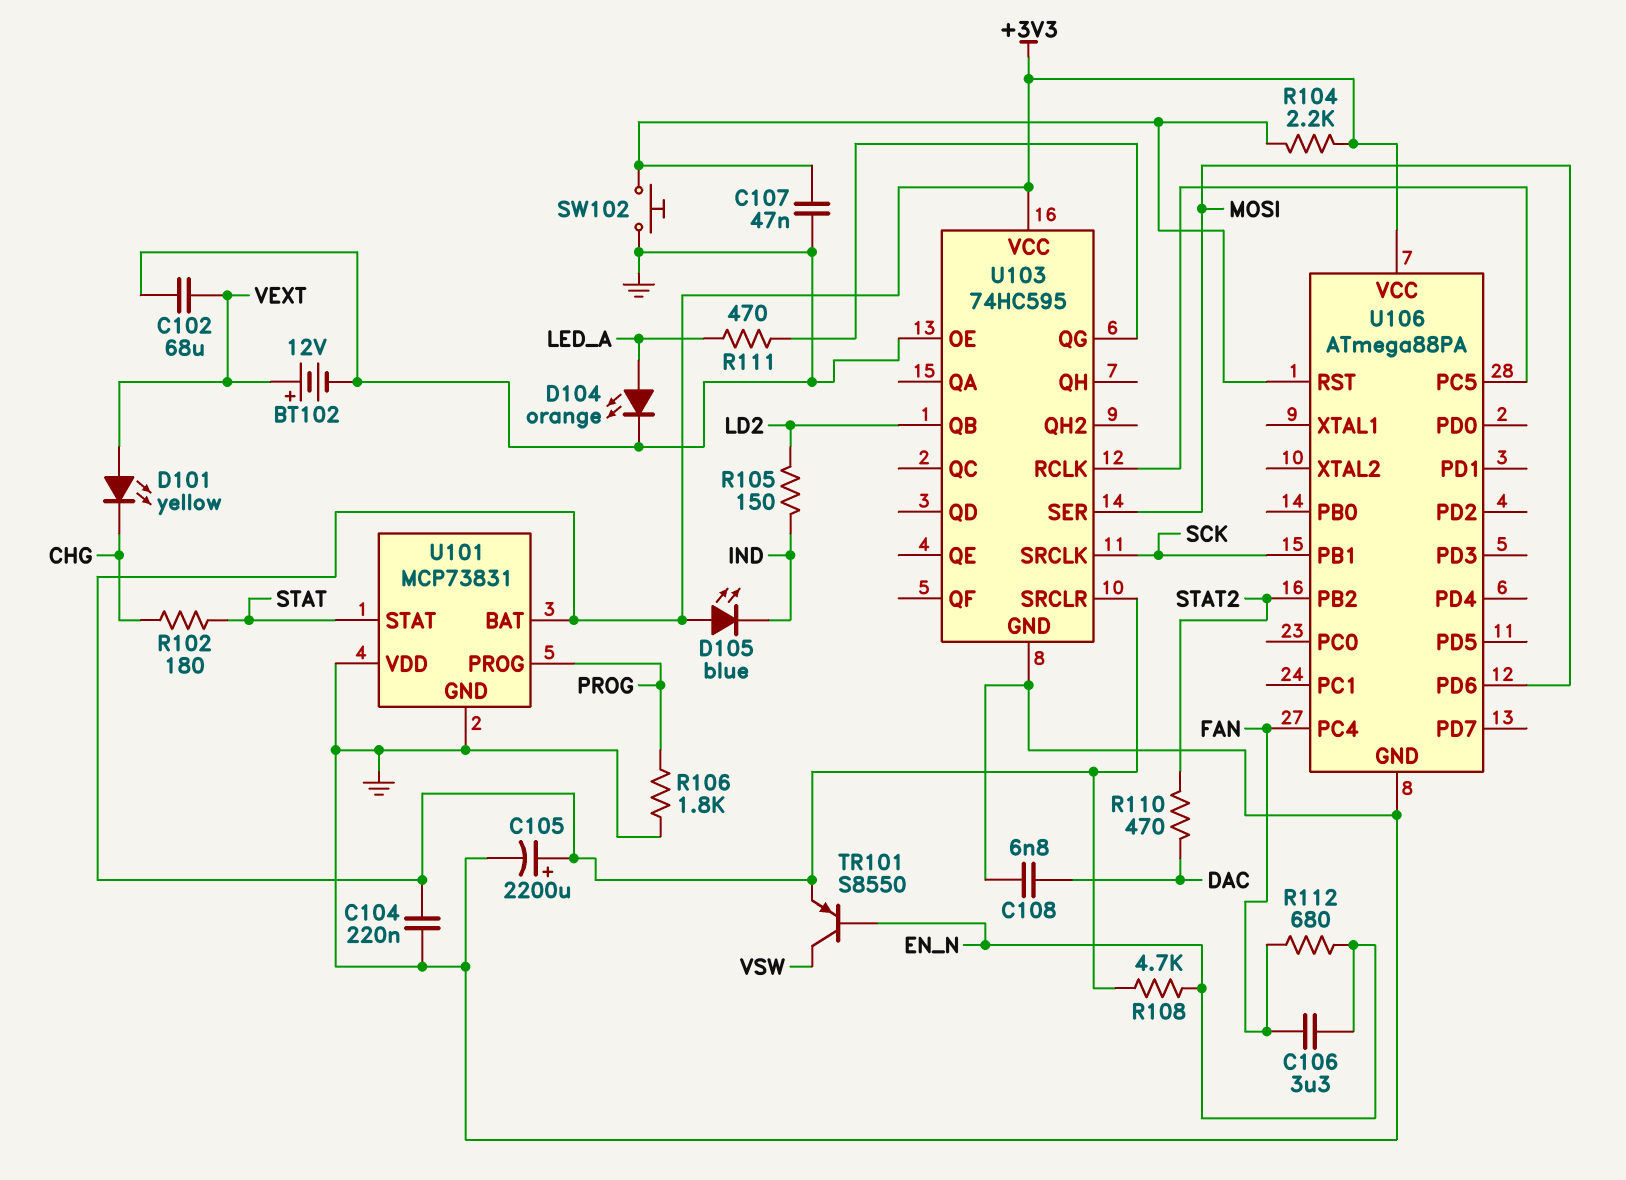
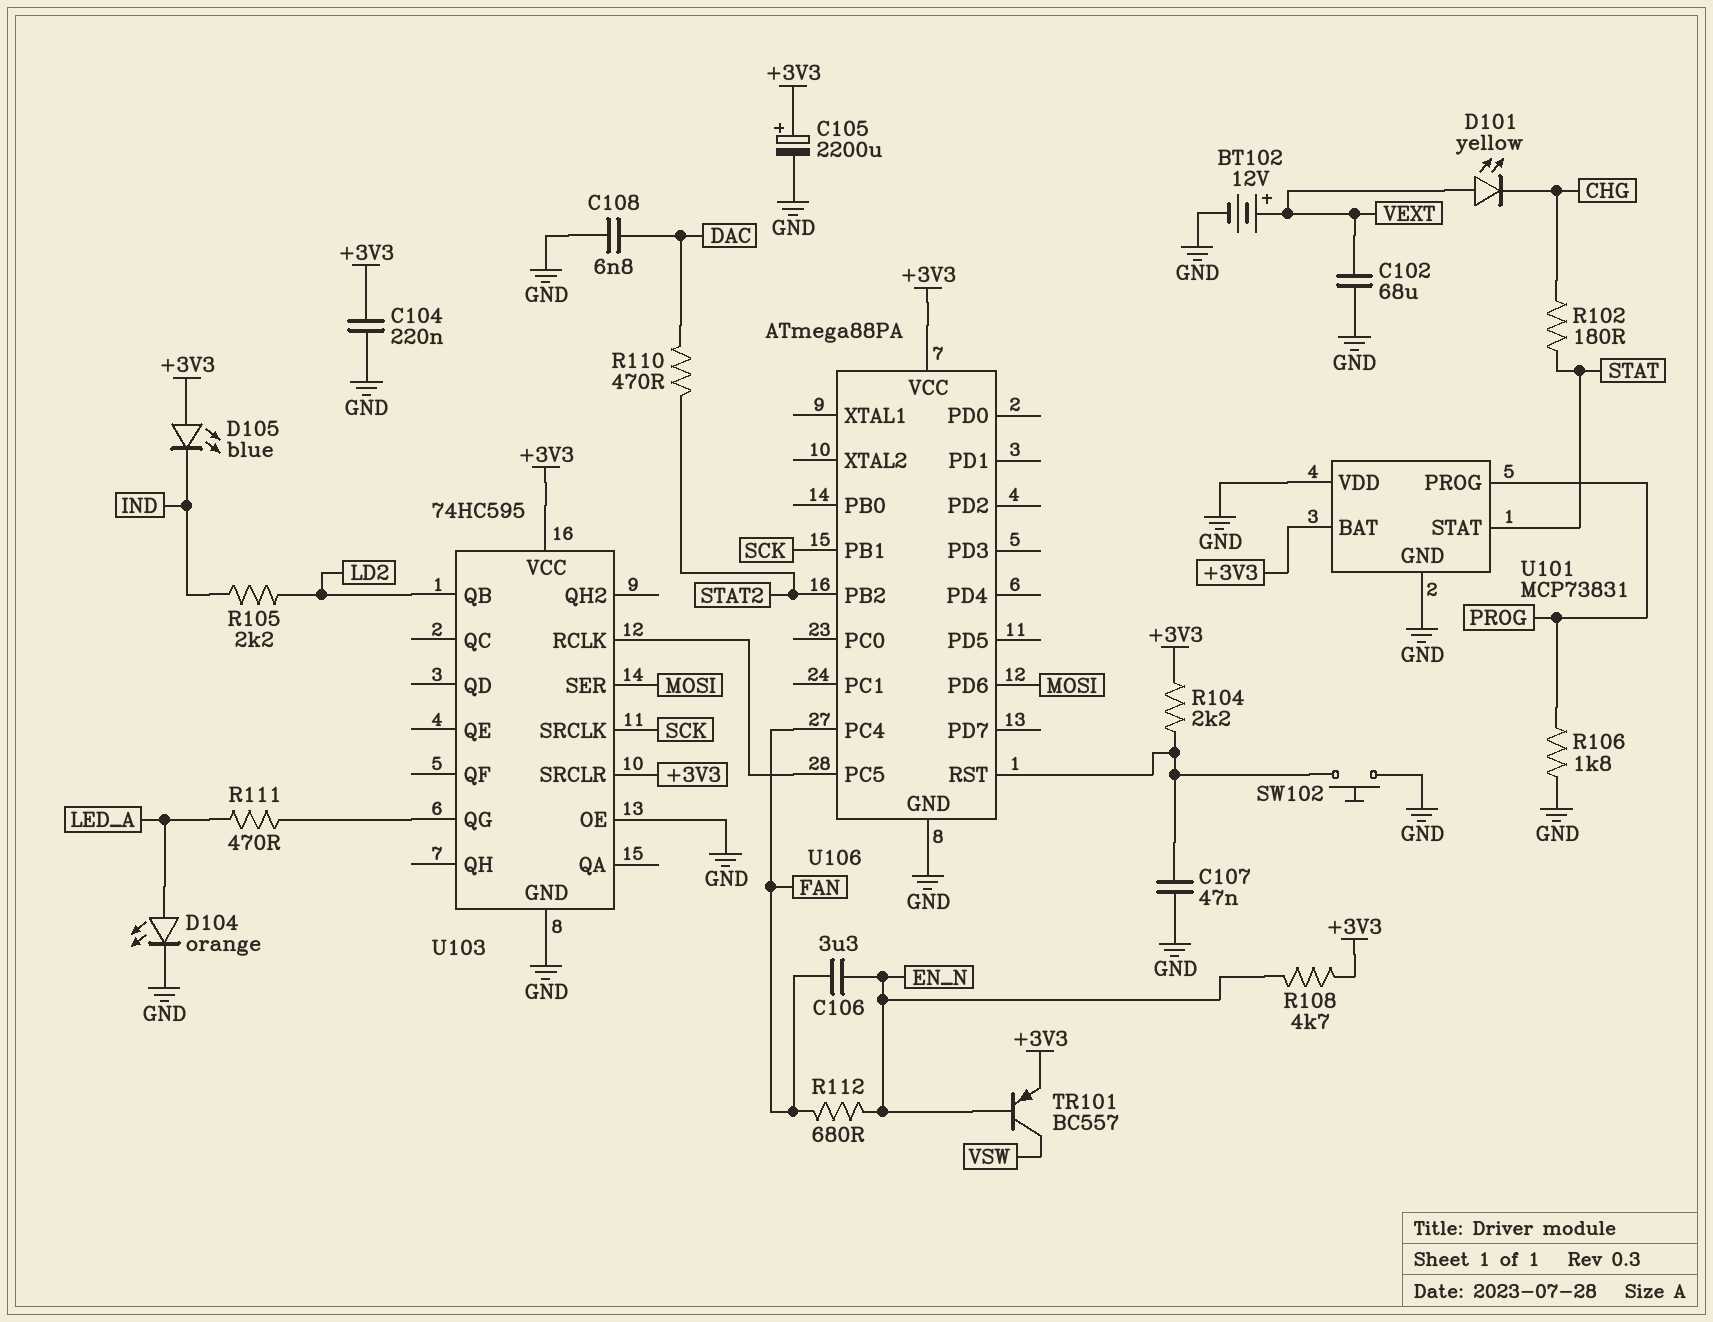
R105: 150 (IND, LD2) -> 2.2k (IND, LD2)
TR101: PNP S8550 (B EN_N, C VSW, E +3V3) -> PNP BC557 (B EN_N, C VSW, E +3V3)

